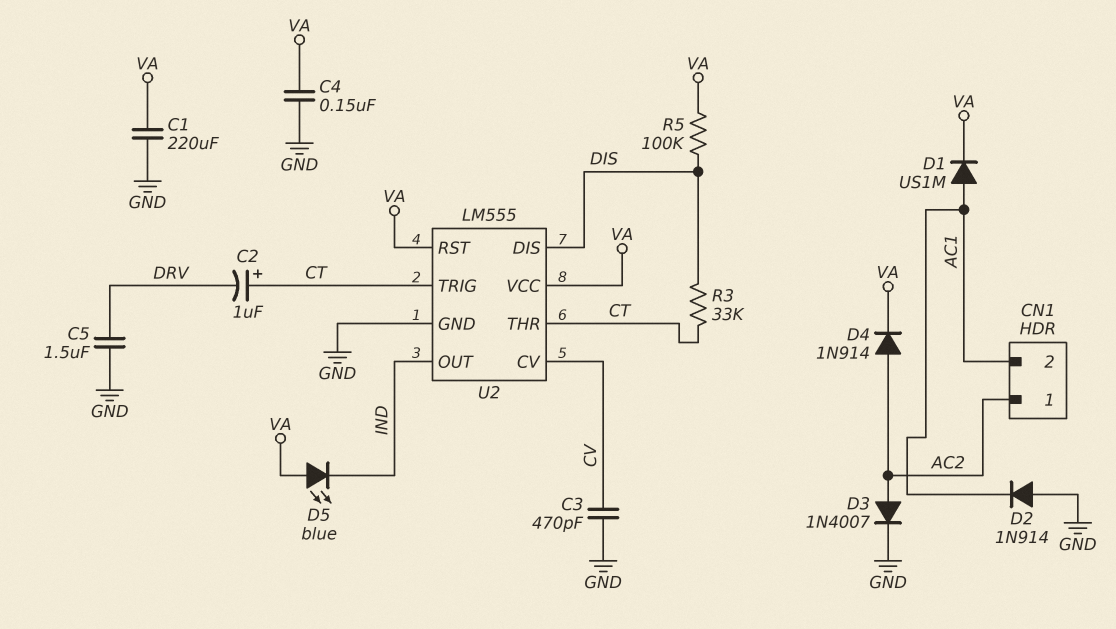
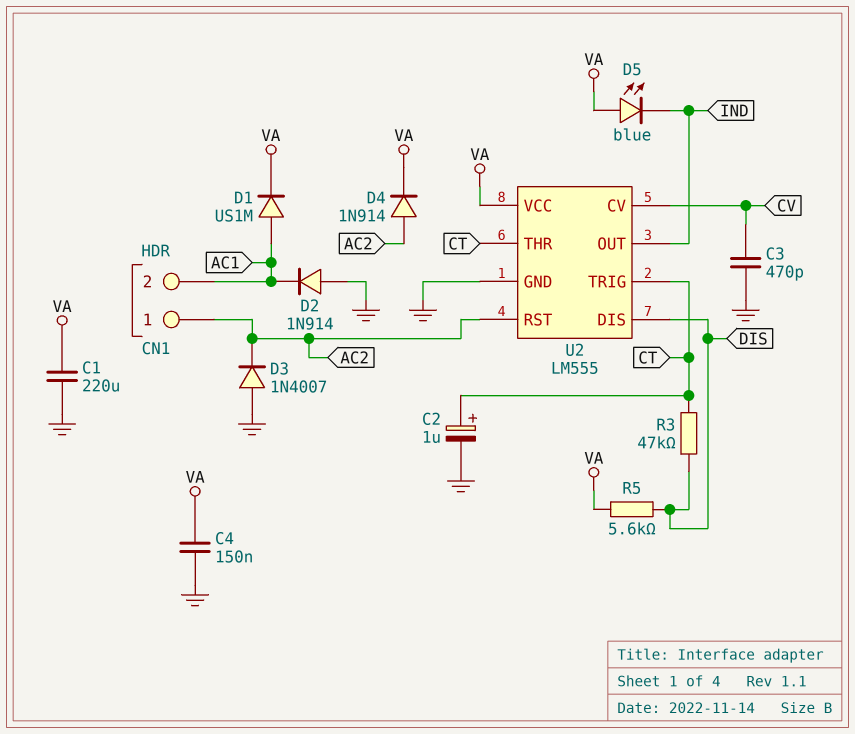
C2: 1uF (plus CT, minus DRV) -> 1uF (plus CT, minus GND)
C5: 1.5uF (DRV, GND) -> none
D3: diode 1N4007 (A AC2, K GND) -> diode 1N4007 (A GND, K AC2)
R3: 33k (CT, DIS) -> 47k (CT, DIS)
R5: 100k (DIS, VA) -> 5.6k (DIS, VA)
U2 pin RST: VA -> AC2

